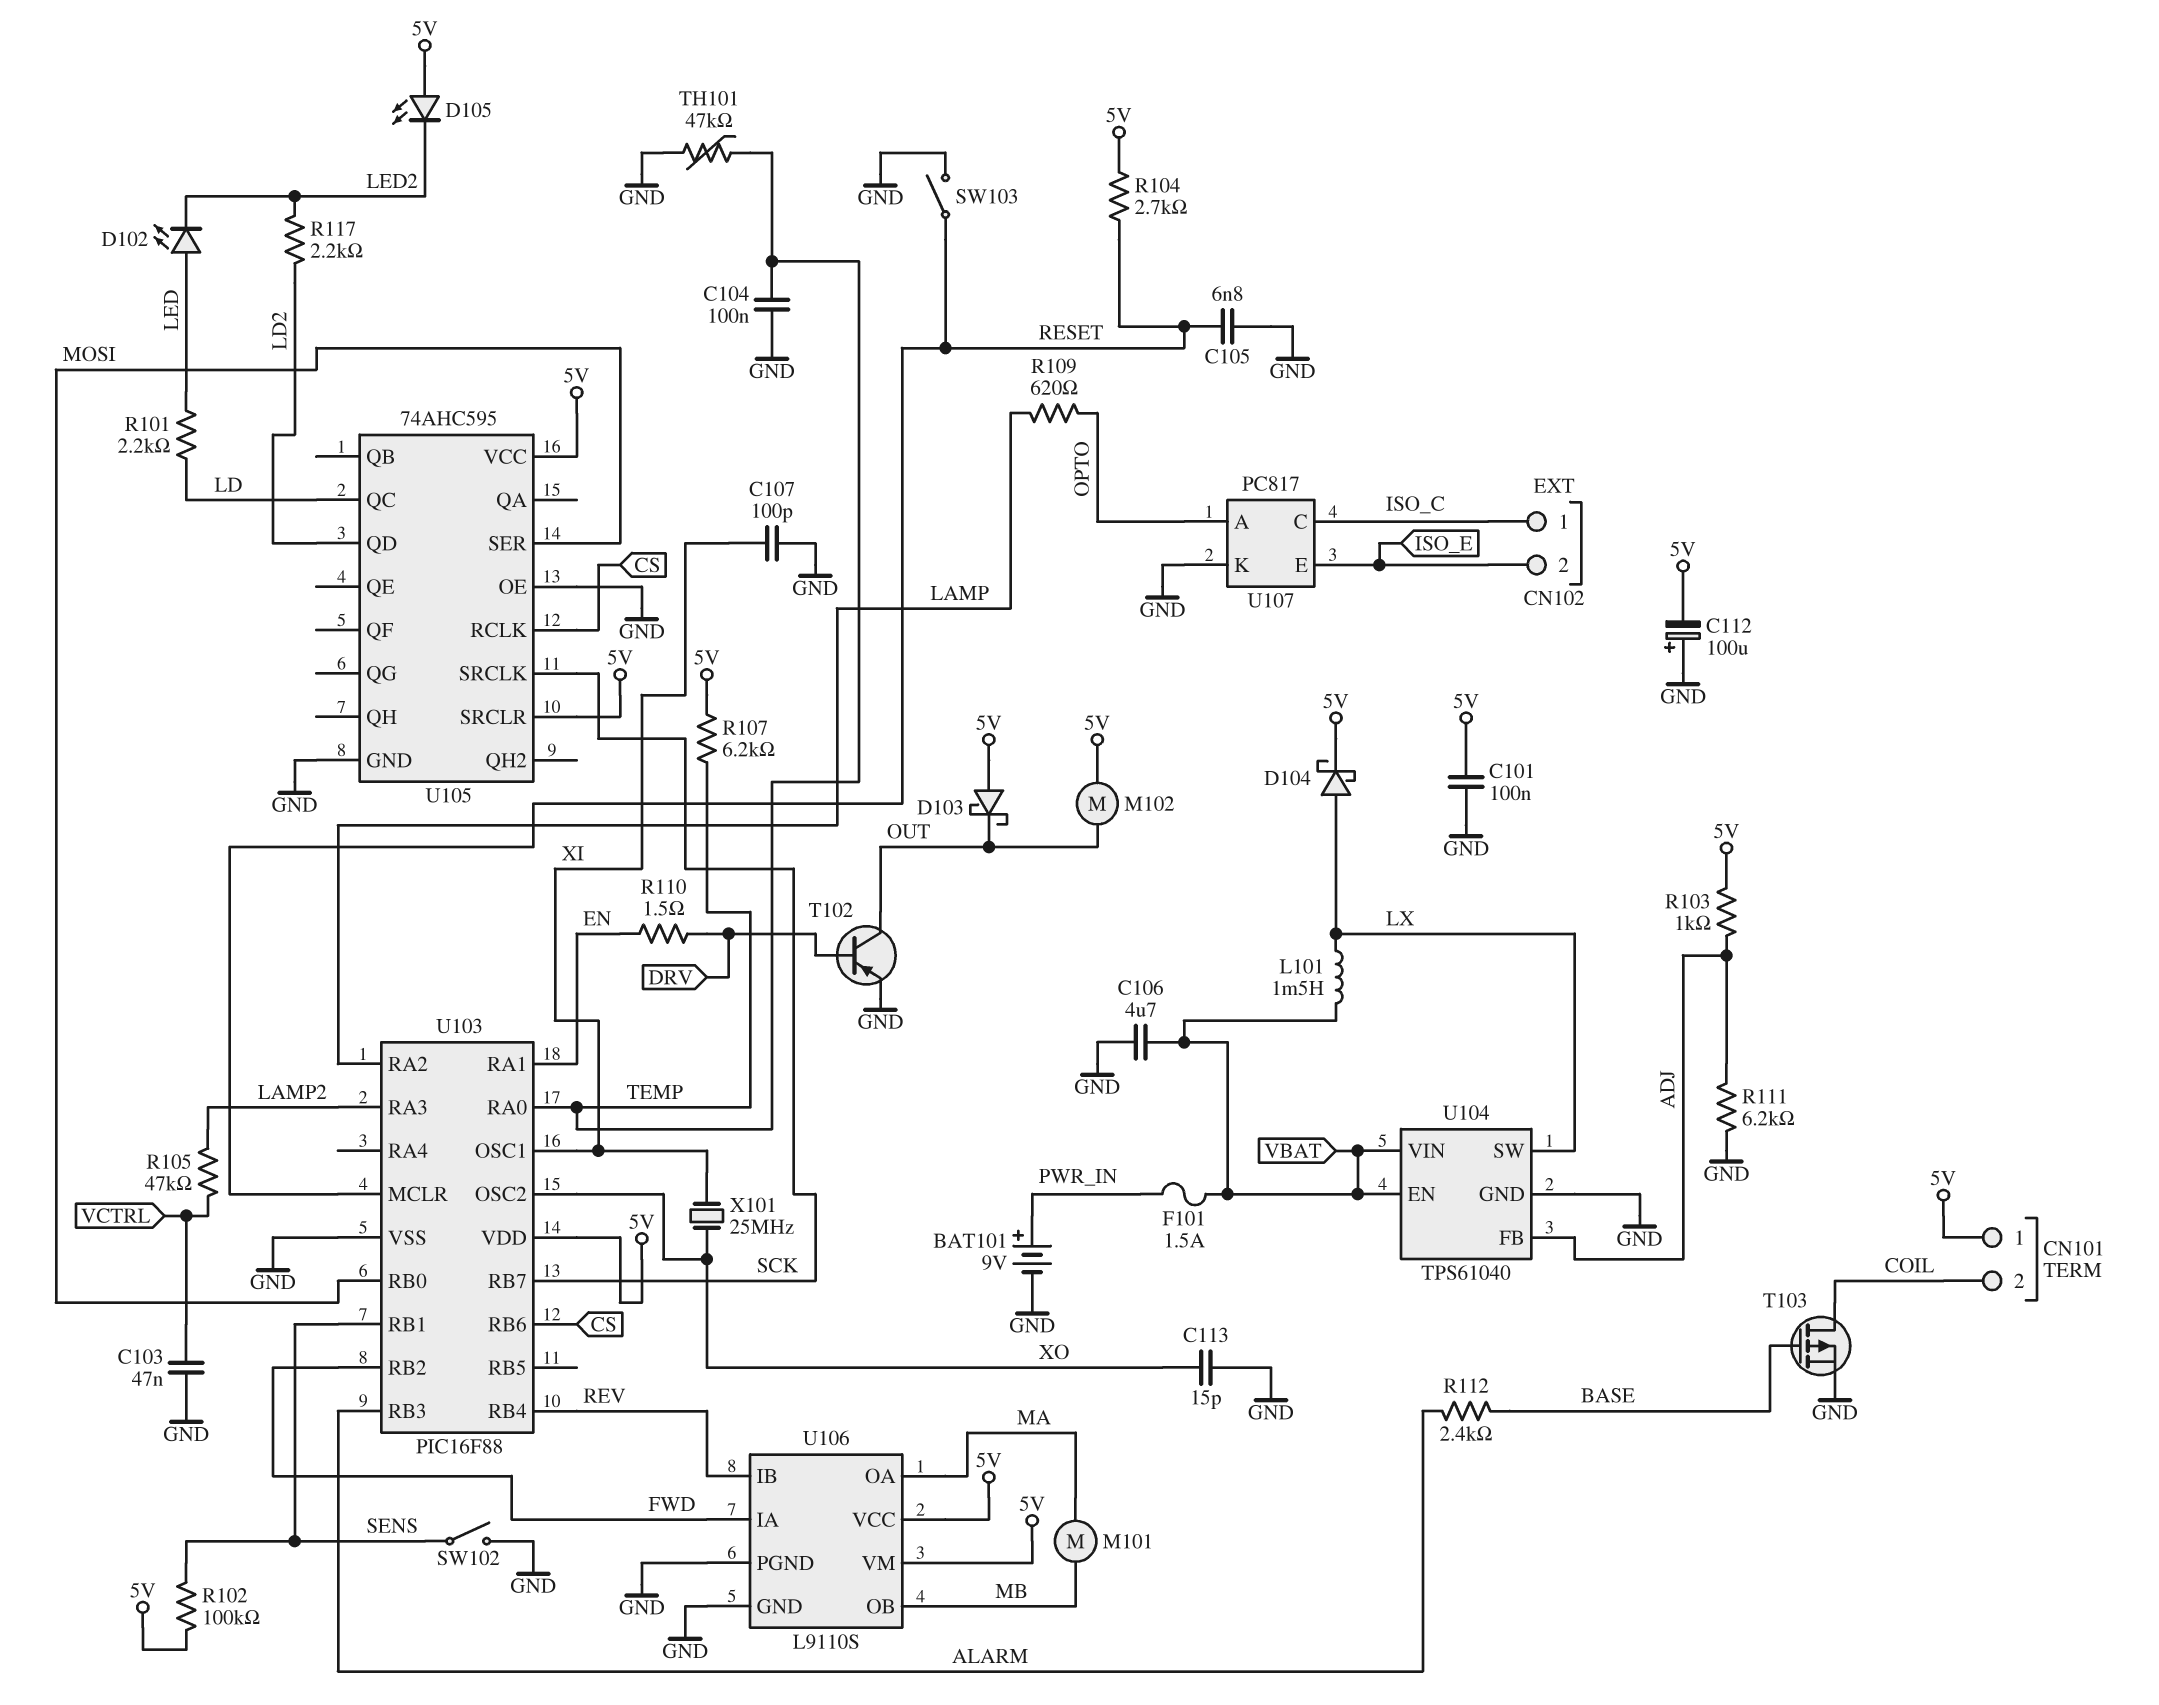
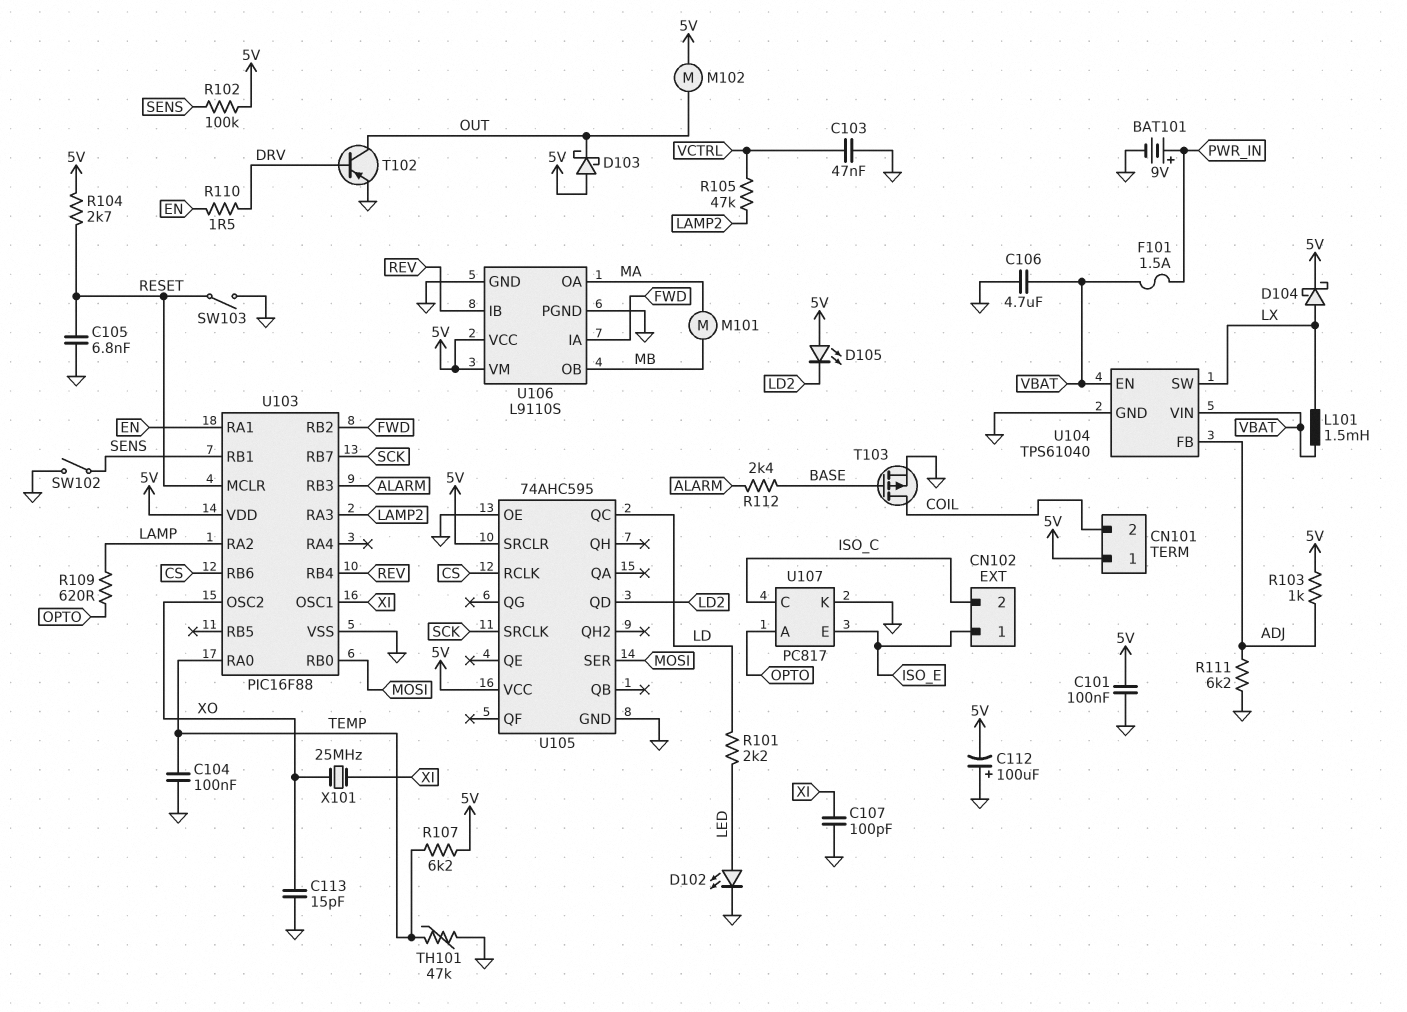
CN102 pin 1: ISO_C -> ISO_E
CN102 pin 2: ISO_E -> ISO_C
D102: LED (A LED, K LED2) -> LED (A LED, K GND)
D105: LED (A 5V, K LED2) -> LED (A 5V, K LD2)
R117: 2.2k (LD2, LED2) -> none

